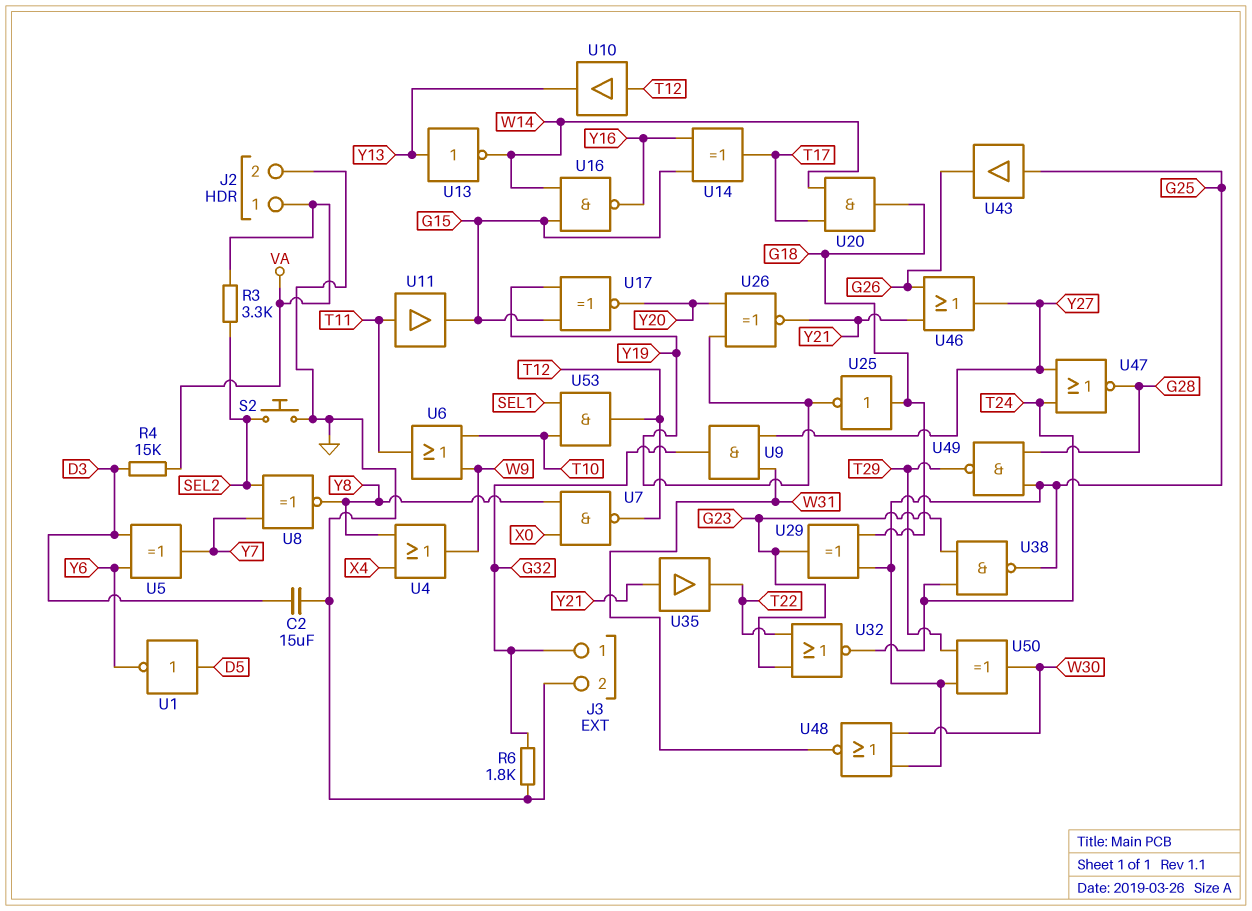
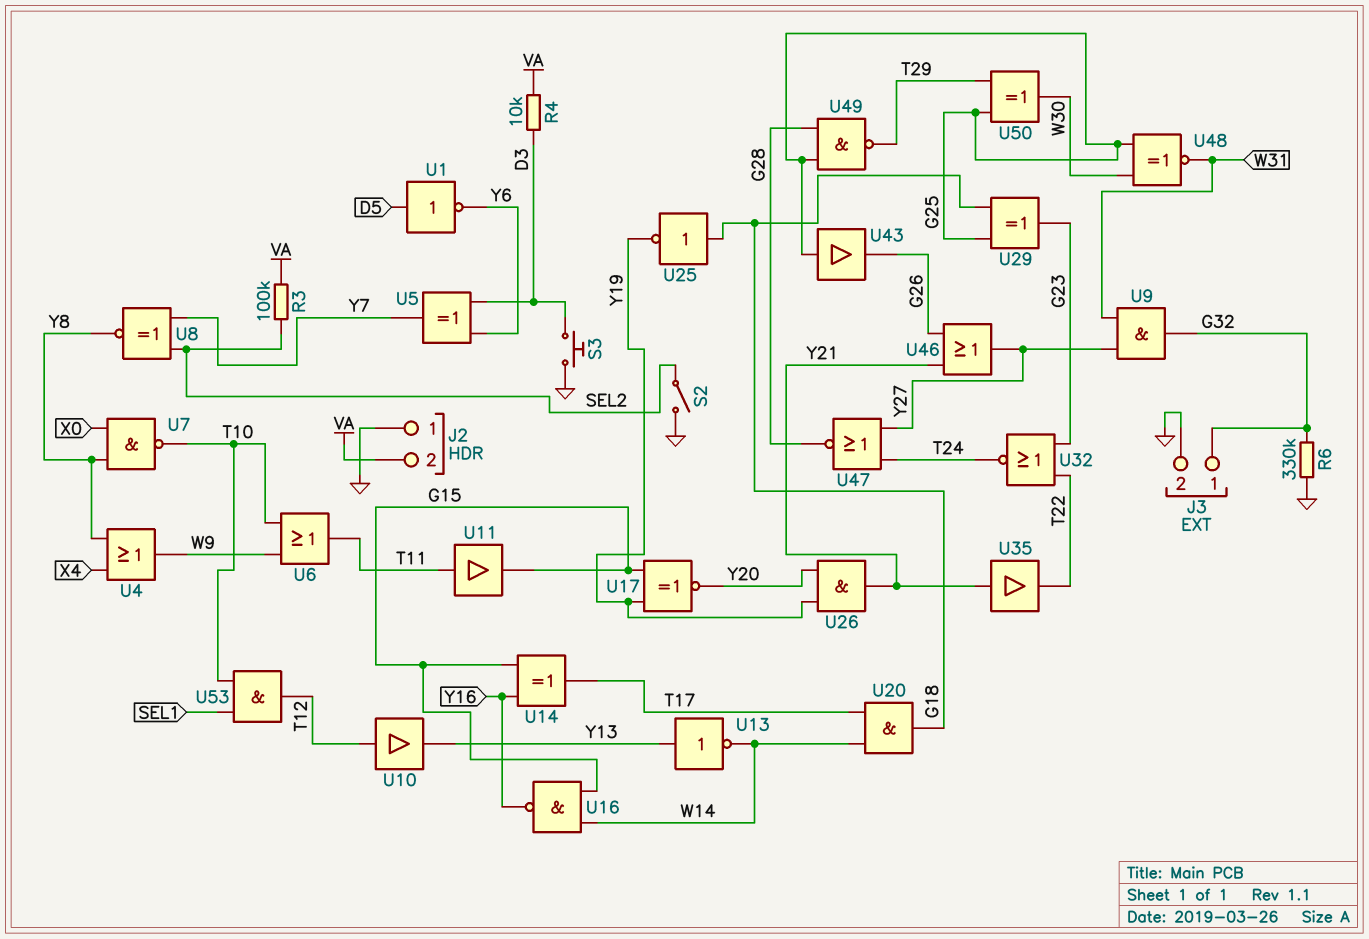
C2: 15uF (D3, GND) -> none
J2 pin 1: VA -> GND
J2 pin 2: GND -> VA
R3: 3.3k (SEL2, VA) -> 100k (SEL2, VA)
R4: 15k (D3, VA) -> 10k (D3, VA)
R6: 1.8k (G32, GND) -> 330k (G32, GND)
S2: button (GND, SEL2) -> switch (GND, SEL2)
S3: none -> button (D3, GND)
U7: NAND (in X0, in Y8, out T12) -> NAND (in X0, in Y8, out T10)
U26: XNOR (in Y19, in Y20, out Y21) -> AND (in Y19, in Y20, out Y21)
U38: NAND (in G23, in T24, out G25) -> none
U48: NOR (in G25, in W30, out W31) -> XNOR (in G25, in W30, out W31)

